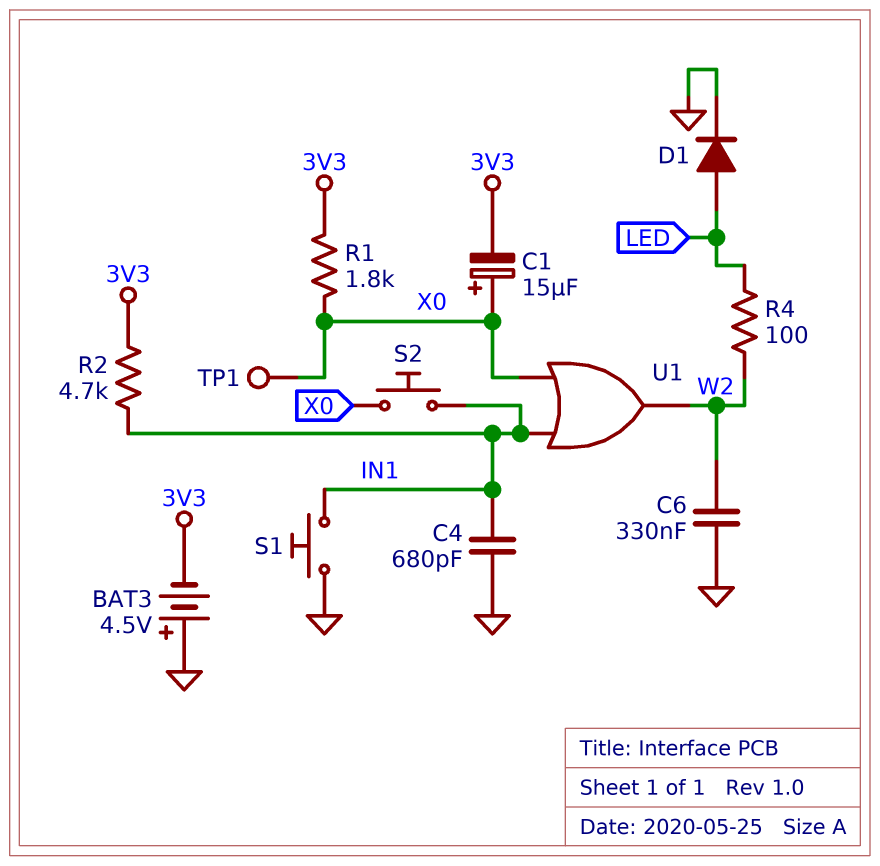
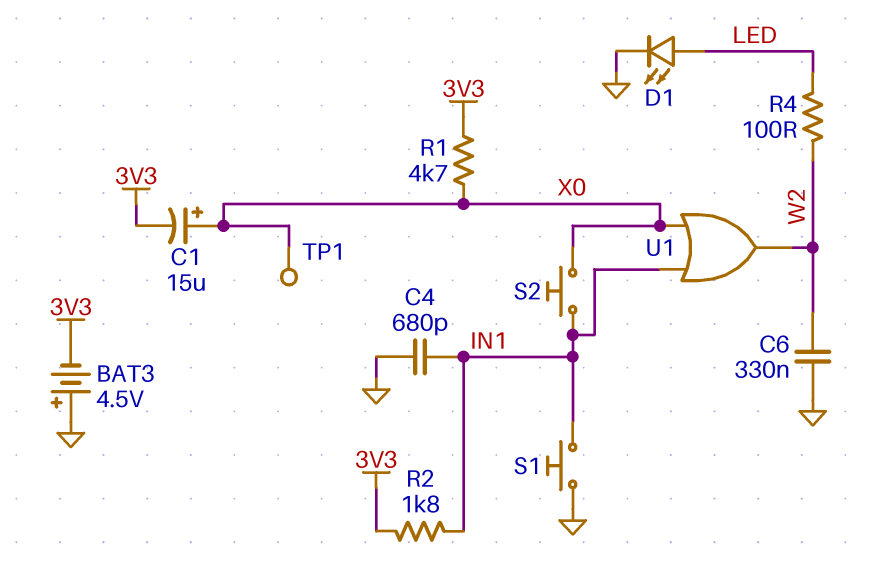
D1: diode (A LED, K GND) -> LED (A LED, K GND)
R1: 1.8k (3V3, X0) -> 4.7k (3V3, X0)
R2: 4.7k (3V3, IN1) -> 1.8k (3V3, IN1)

